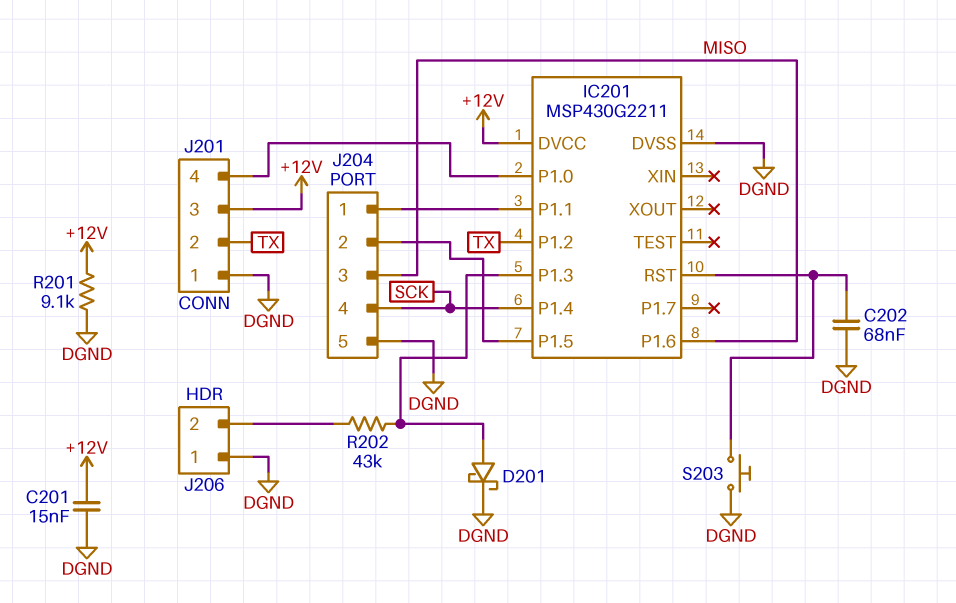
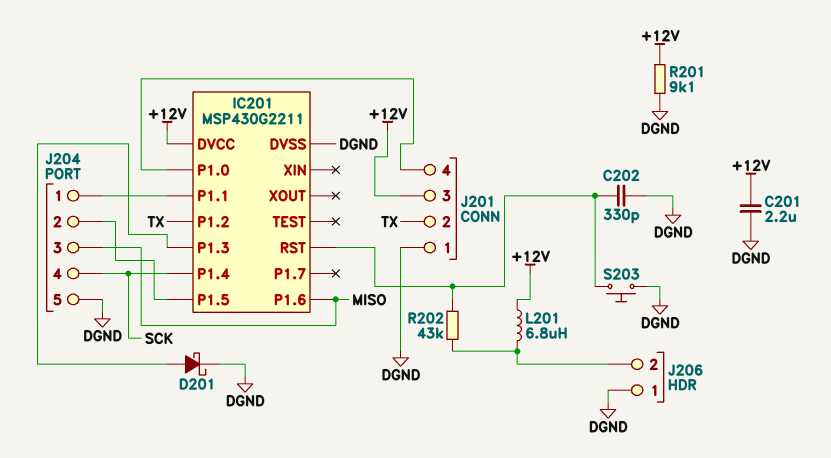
C201: 15nF (+12V, DGND) -> 2.2uF (+12V, DGND)
C202: 68nF (DGND, IC201/RST) -> 330pF (DGND, IC201/RST)
L201: none -> 6.8uH (+12V, J206/2)
R202: 43k (IC201/P1.3, J206/2) -> 43k (IC201/RST, J206/2)

